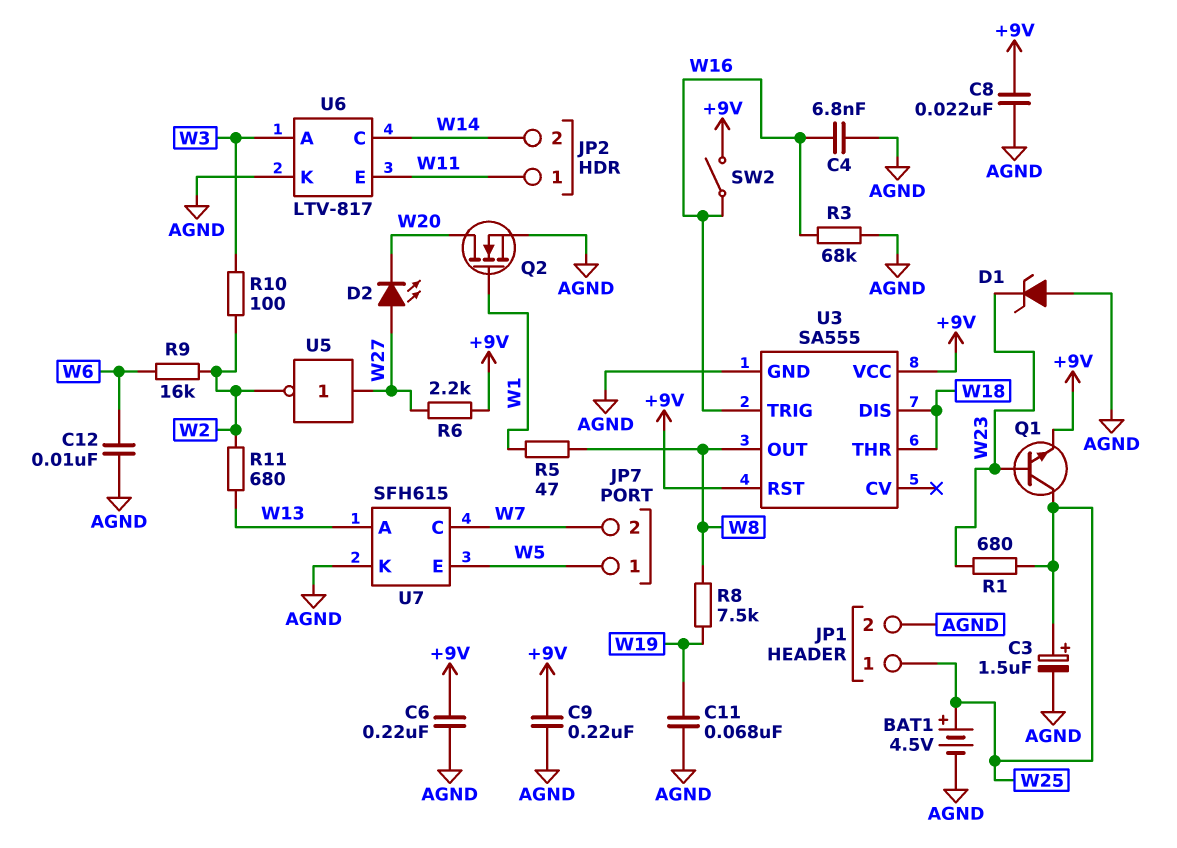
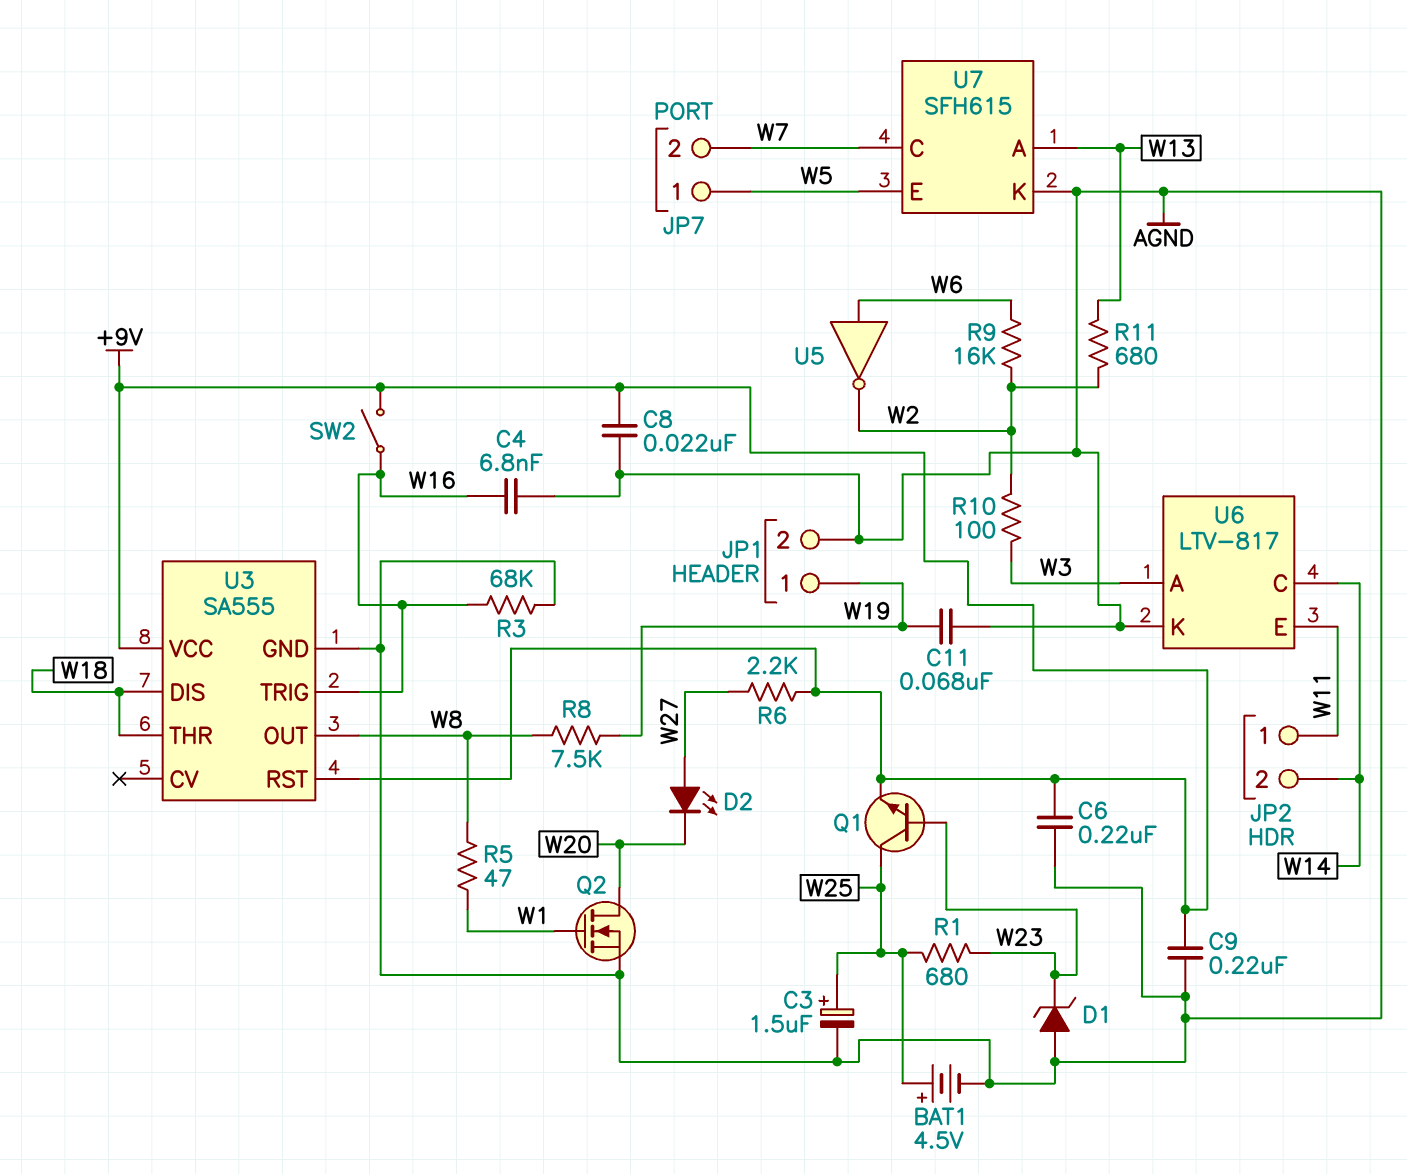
C12: 10nF (AGND, W6) -> none
JP1 pin 1: W25 -> W19
U5: NOT (in W27, out W2) -> NOT (in W6, out W2)

